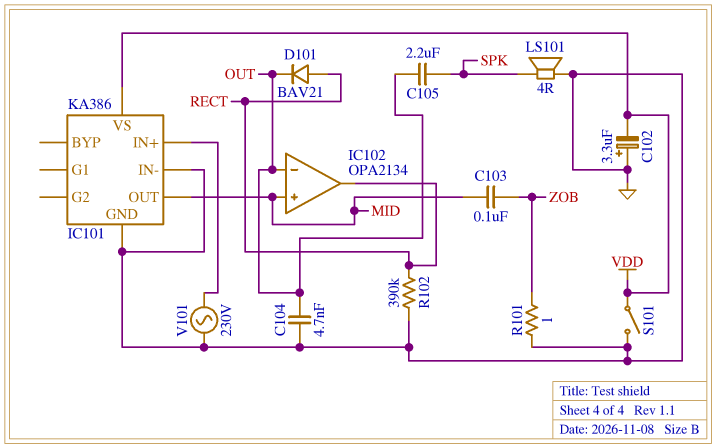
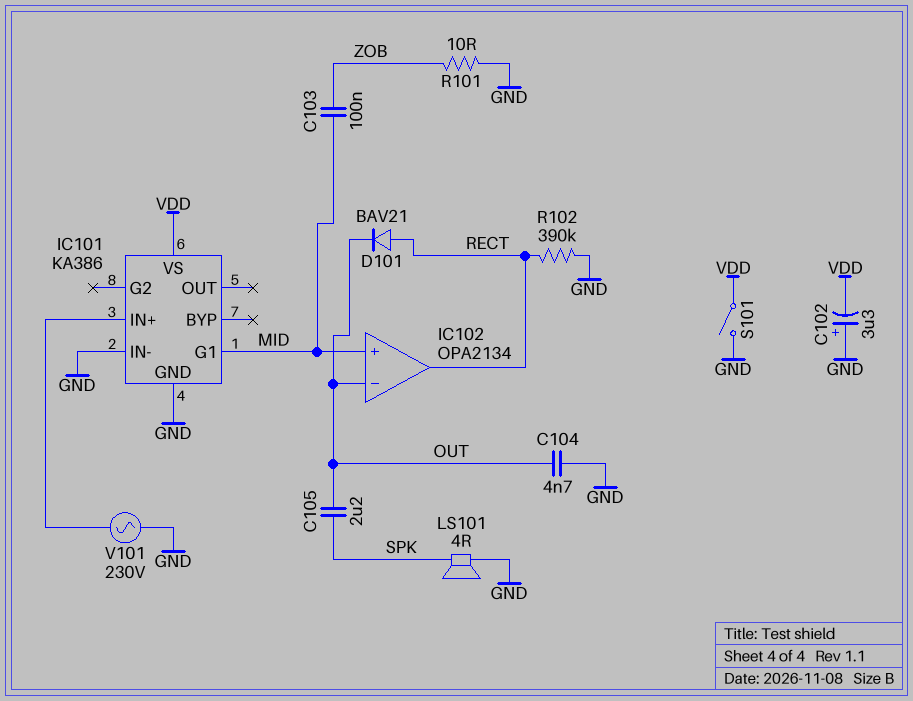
IC101 pin G1: none -> MID
IC101 pin OUT: MID -> none
R101: 1 (GND, ZOB) -> 10 (GND, ZOB)

